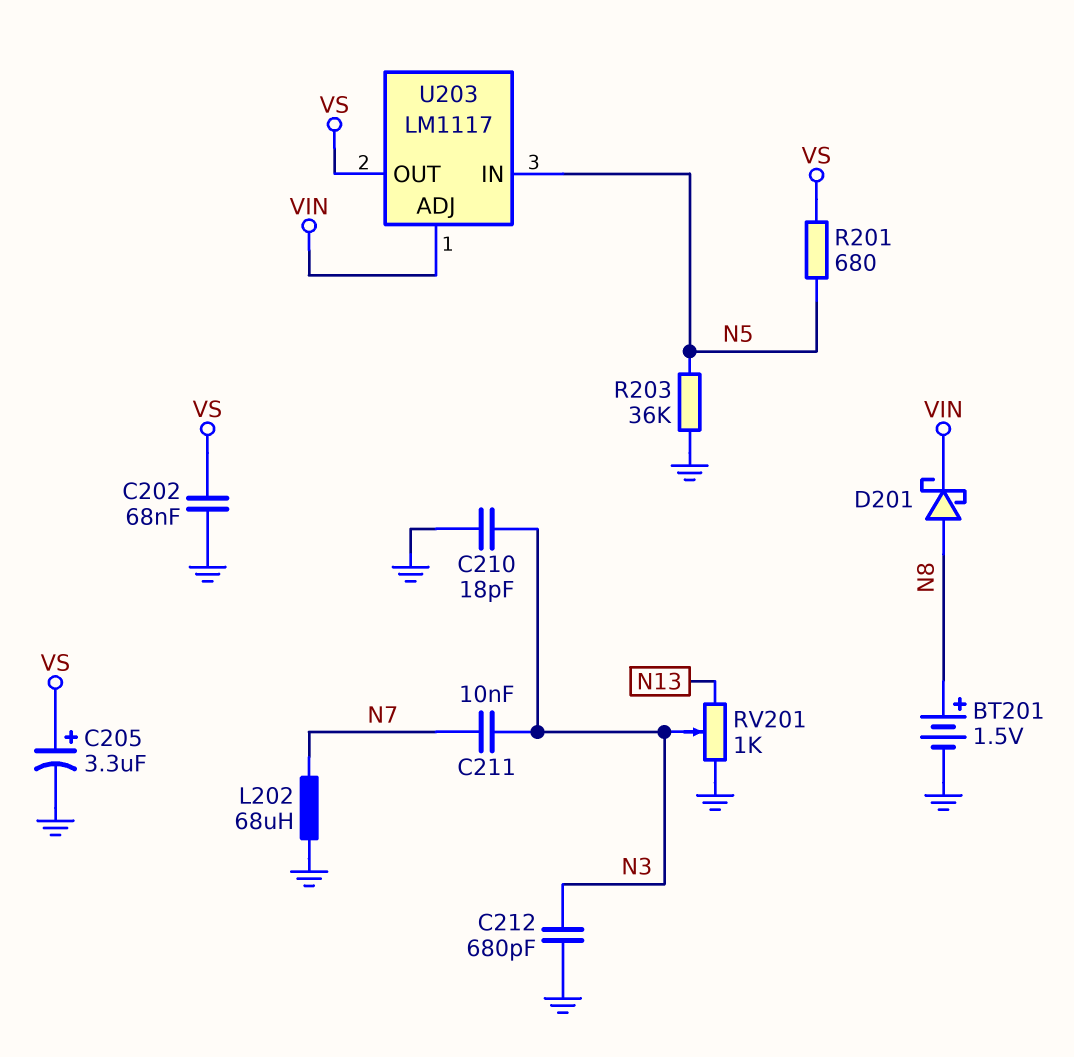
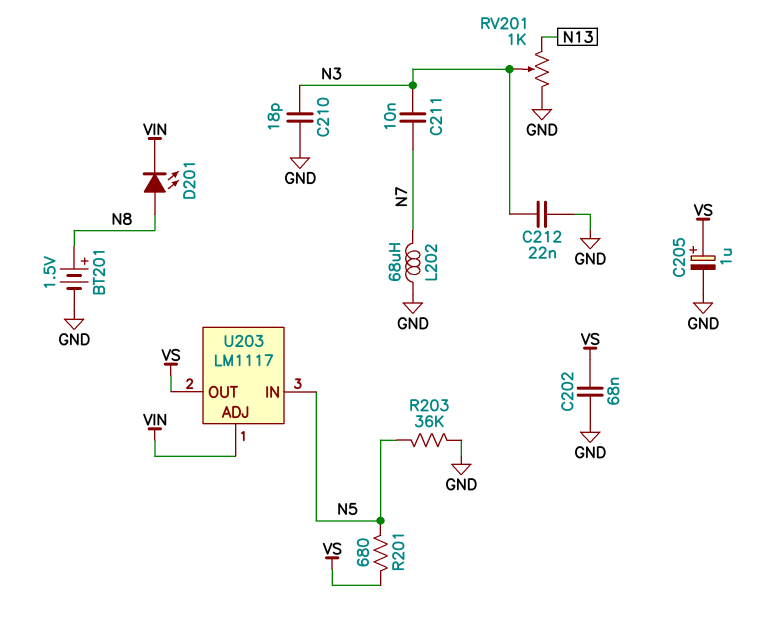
C205: 3.3uF (plus VS, minus GND) -> 1uF (plus VS, minus GND)
C212: 680pF (GND, N3) -> 22nF (GND, N3)
D201: schottky (A N8, K VIN) -> LED (A N8, K VIN)

